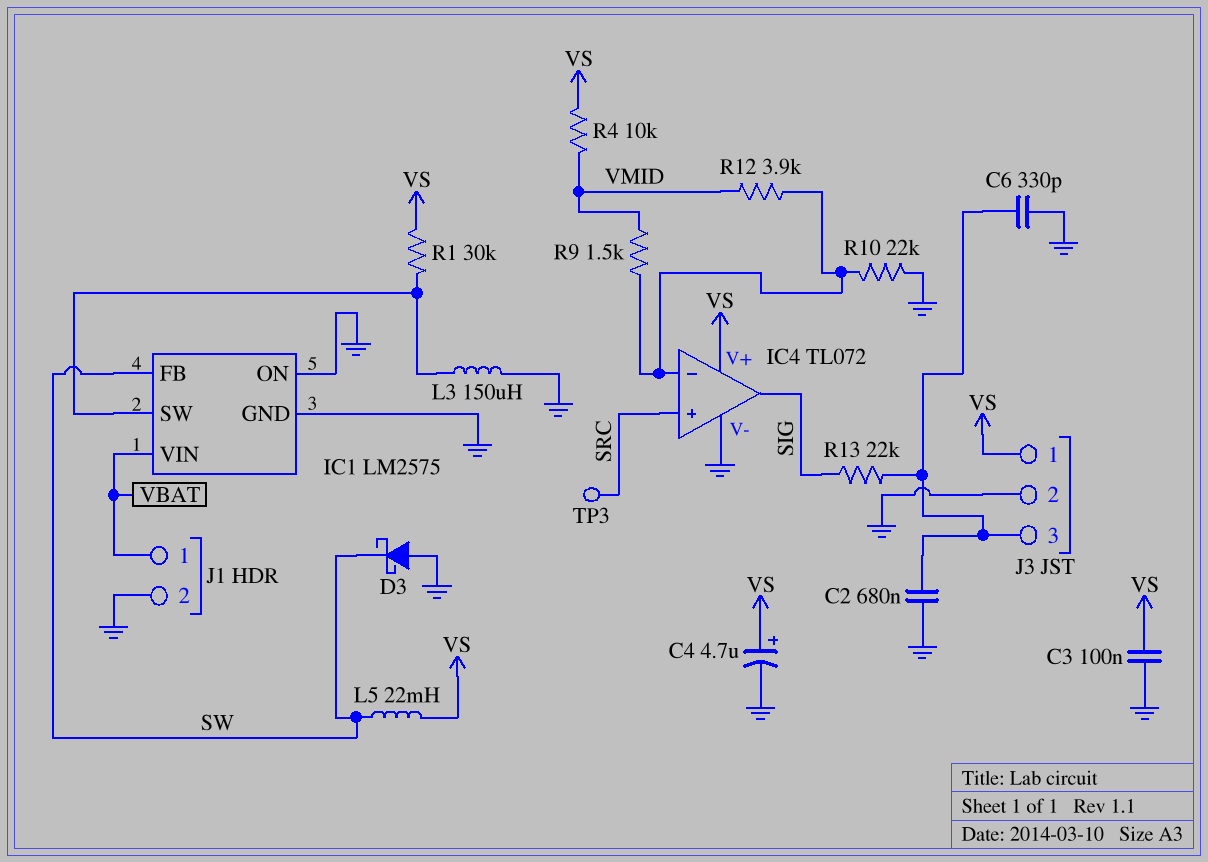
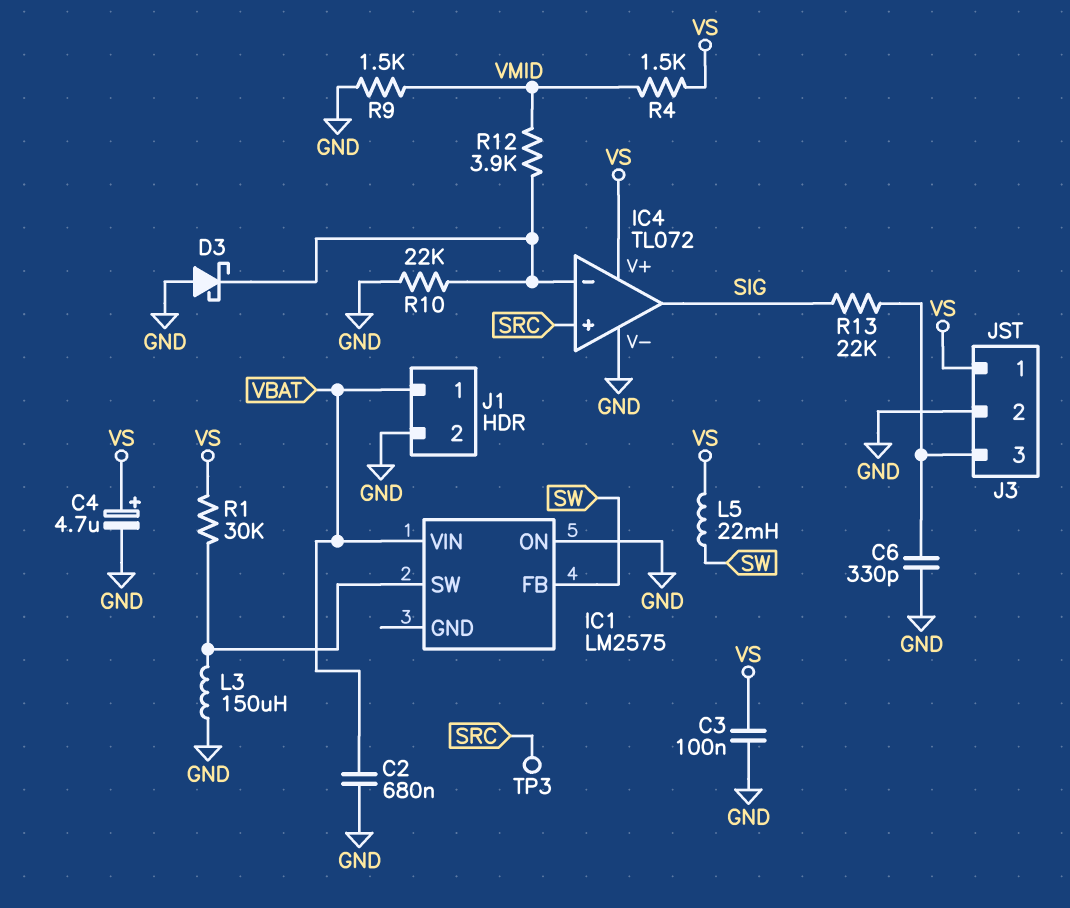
C2: 680nF (GND, J3/3) -> 680nF (GND, VBAT)
D3: schottky (A GND, K SW) -> schottky (A GND, K IC4/in-)
IC1 pin GND: GND -> none
R4: 10k (VMID, VS) -> 1.5k (VMID, VS)
R9: 1.5k (IC4/in-, VMID) -> 1.5k (GND, VMID)

